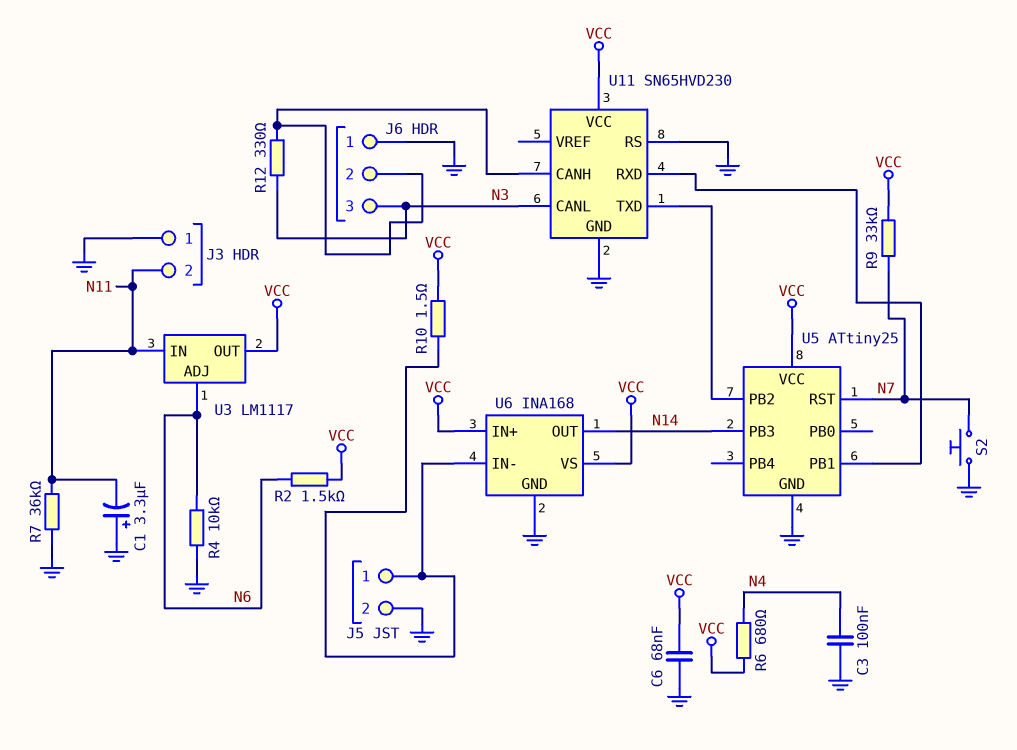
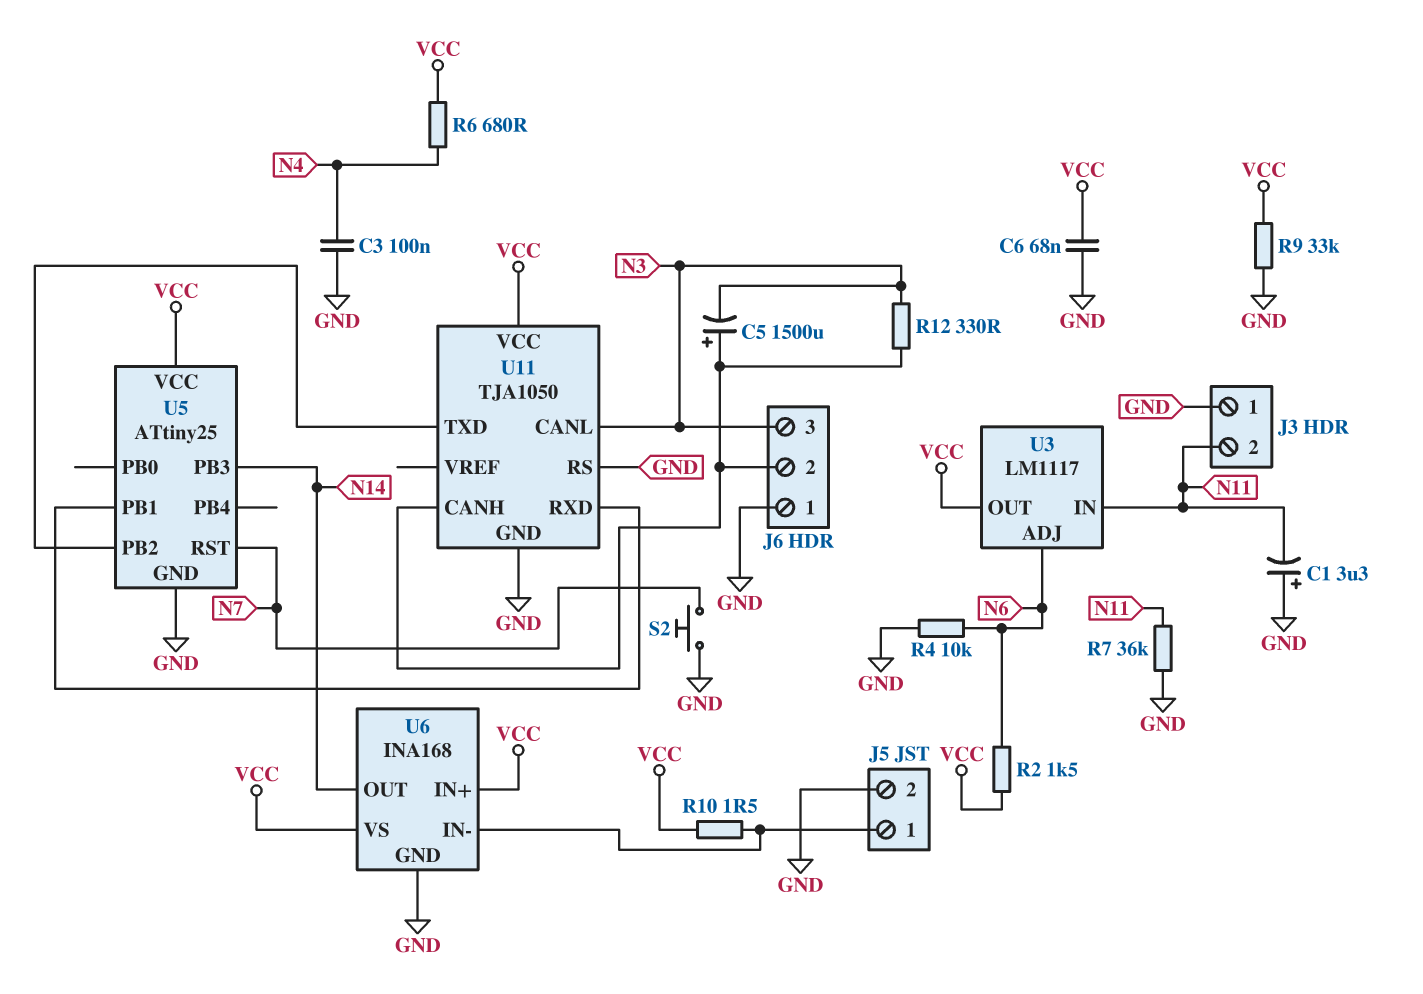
C5: none -> 1500uF (plus J6/2, minus N3)
R9: 33k (N7, VCC) -> 33k (GND, VCC)
U11: SN65HVD230 -> TJA1050

